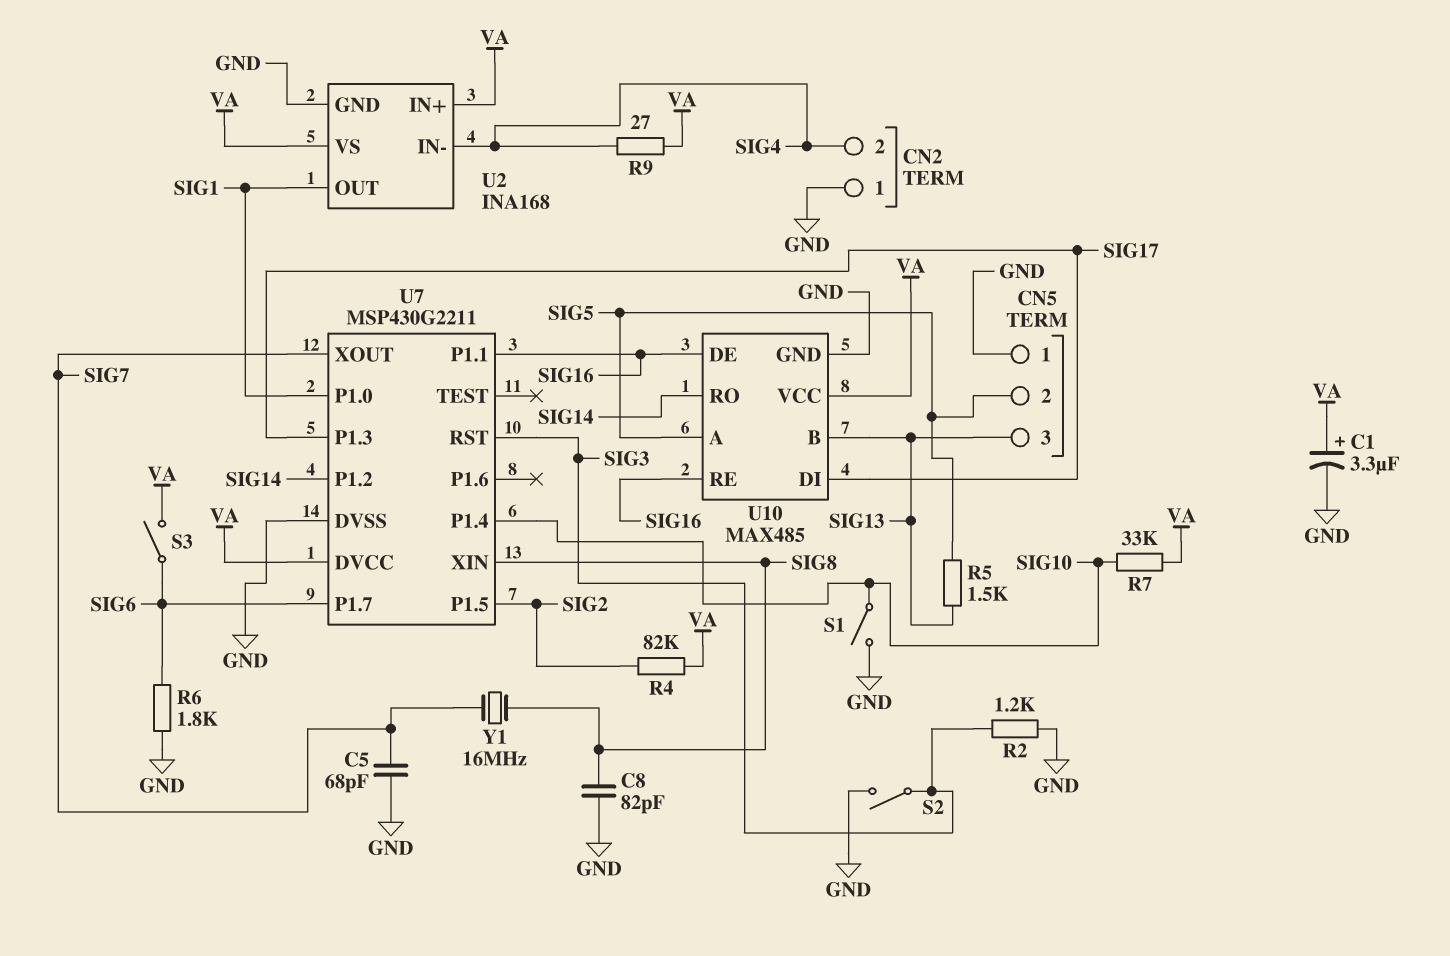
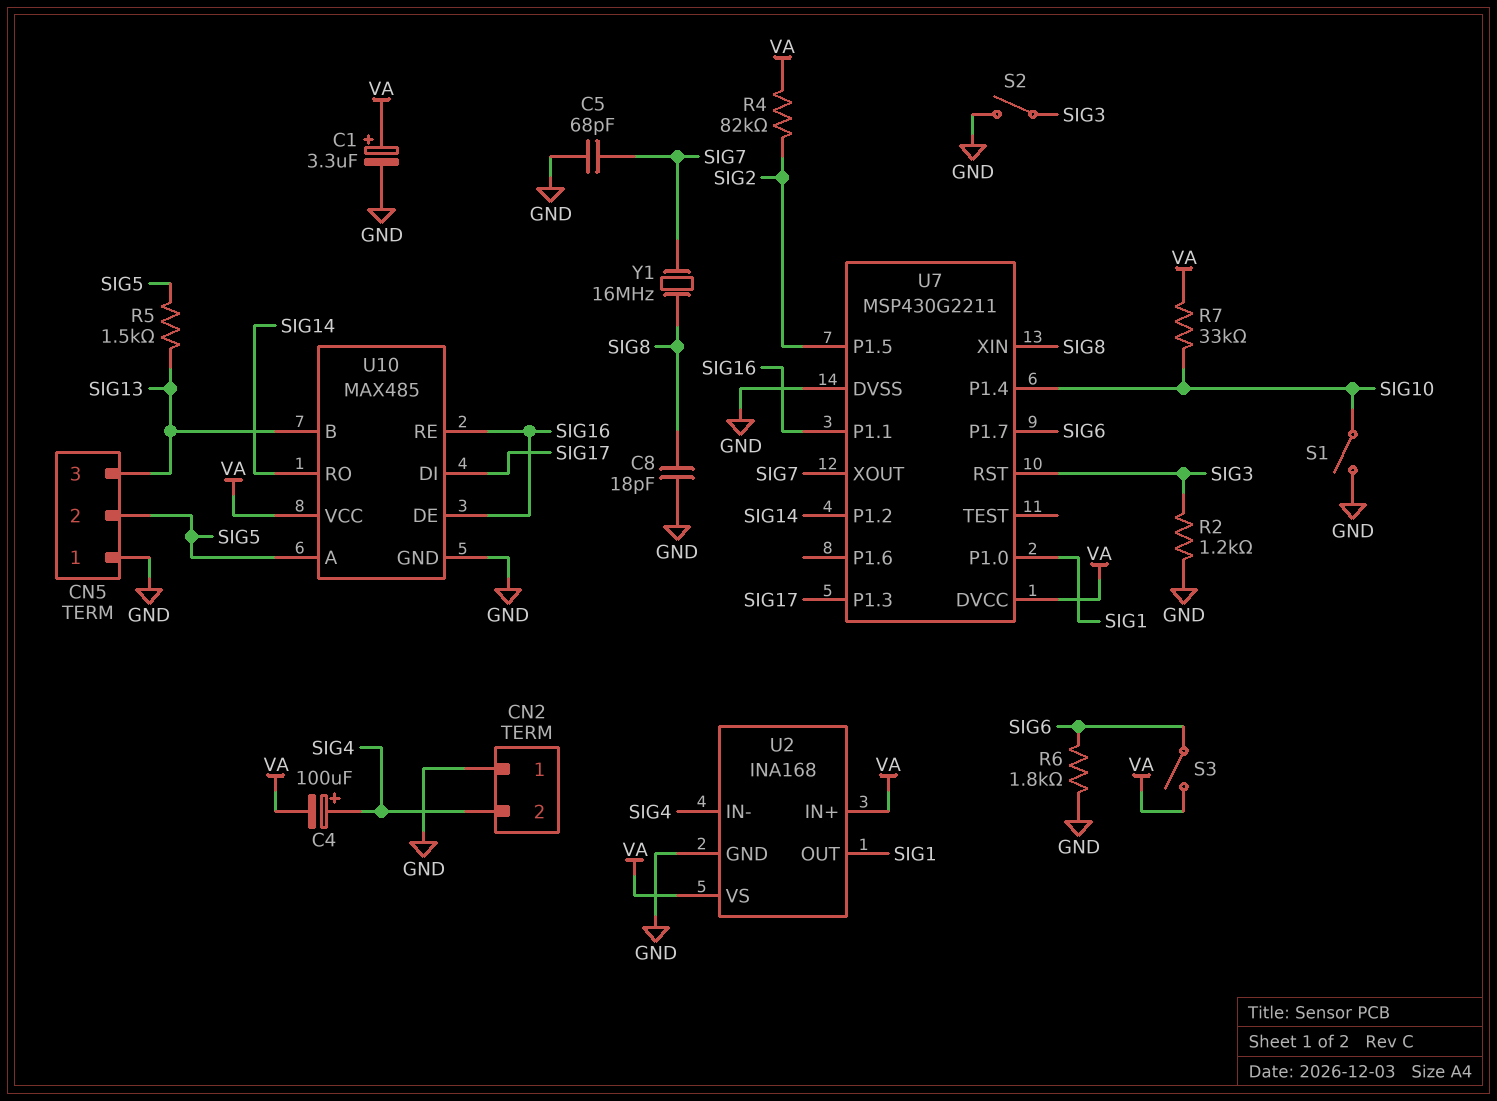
C4: none -> 100uF (plus SIG4, minus VA)
C8: 82pF (GND, SIG8) -> 18pF (GND, SIG8)
R9: 27 (SIG4, VA) -> none

